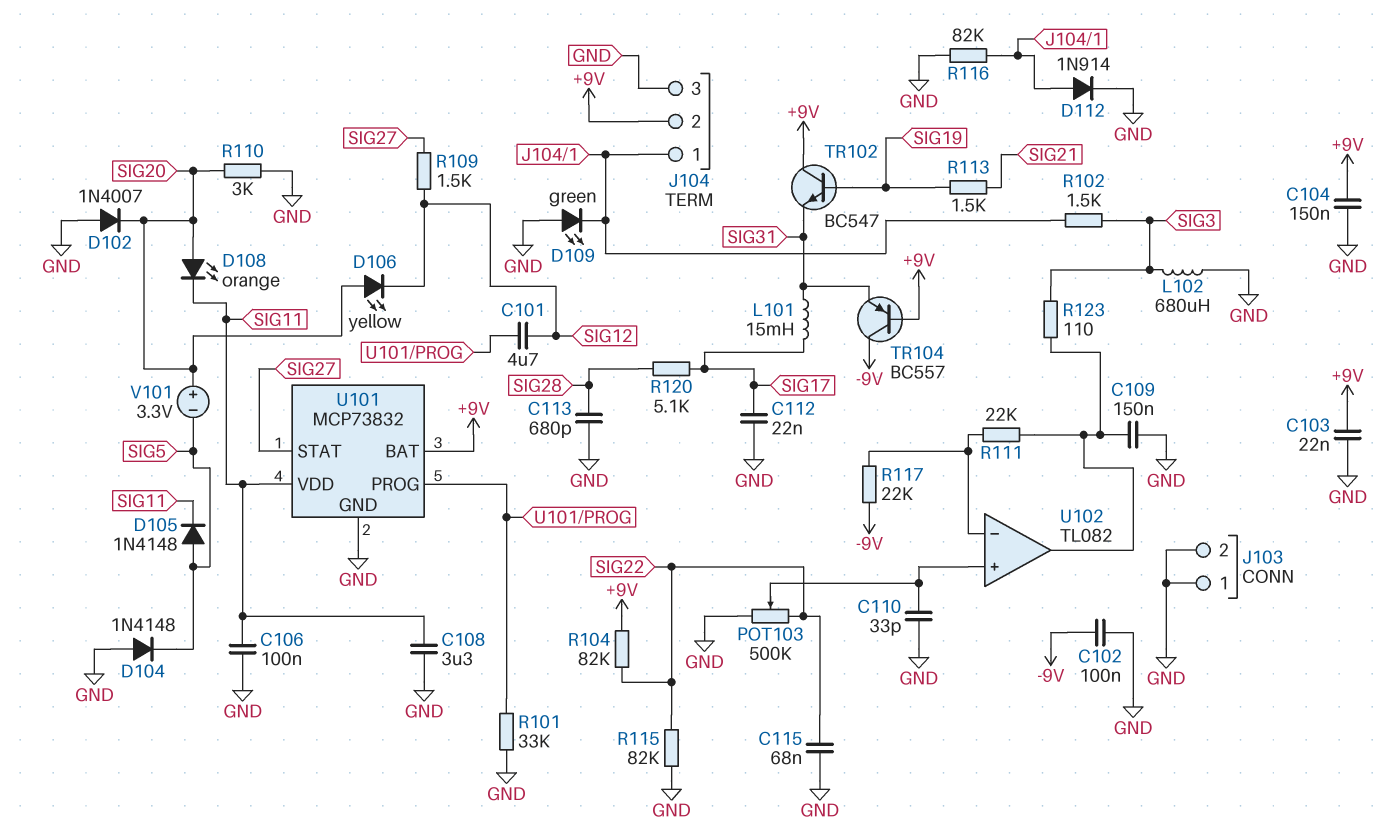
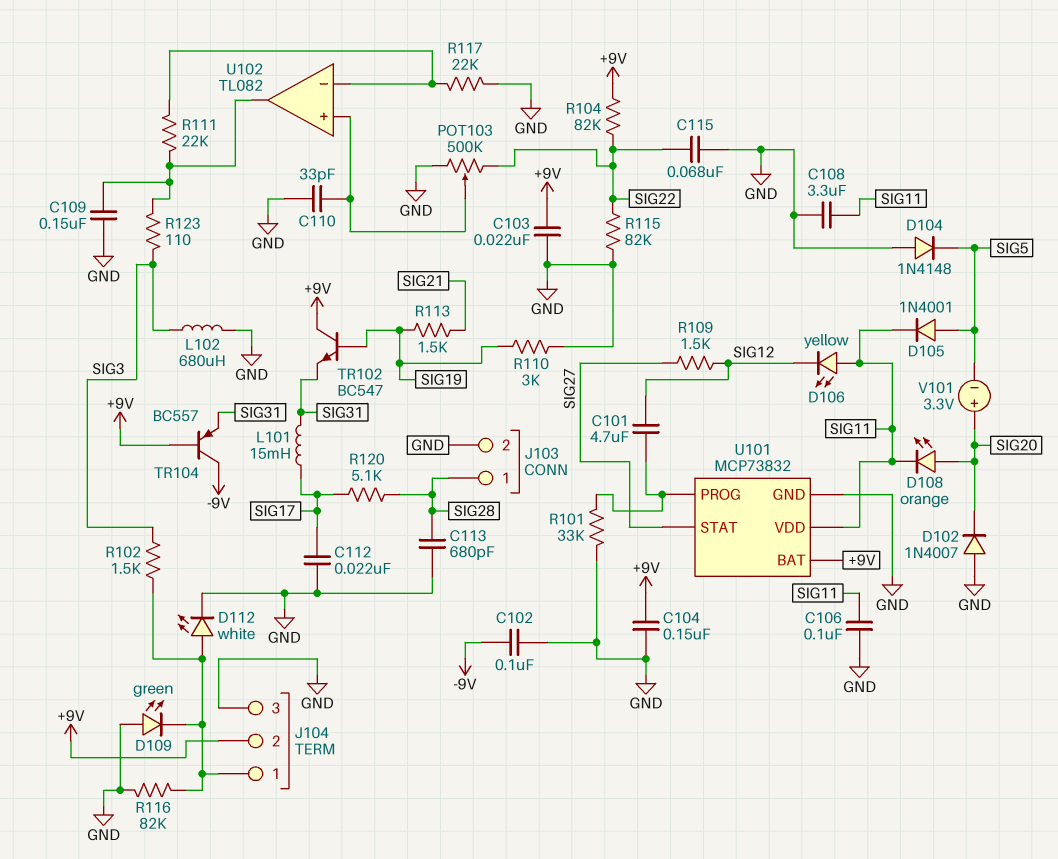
D105: diode 1N4148 (A SIG5, K SIG11) -> diode 1N4001 (A SIG5, K SIG11)
D106: LED yellow (A SIG20, K SIG12) -> LED yellow (A SIG11, K SIG12)
D112: diode 1N914 (A J104/1, K GND) -> LED white (A J104/1, K GND)
J103 pin 1: GND -> SIG28
R110: 3k (GND, SIG20) -> 3k (GND, SIG19)
R117: 22k (-9V, U102/in-) -> 22k (GND, U102/in-)

